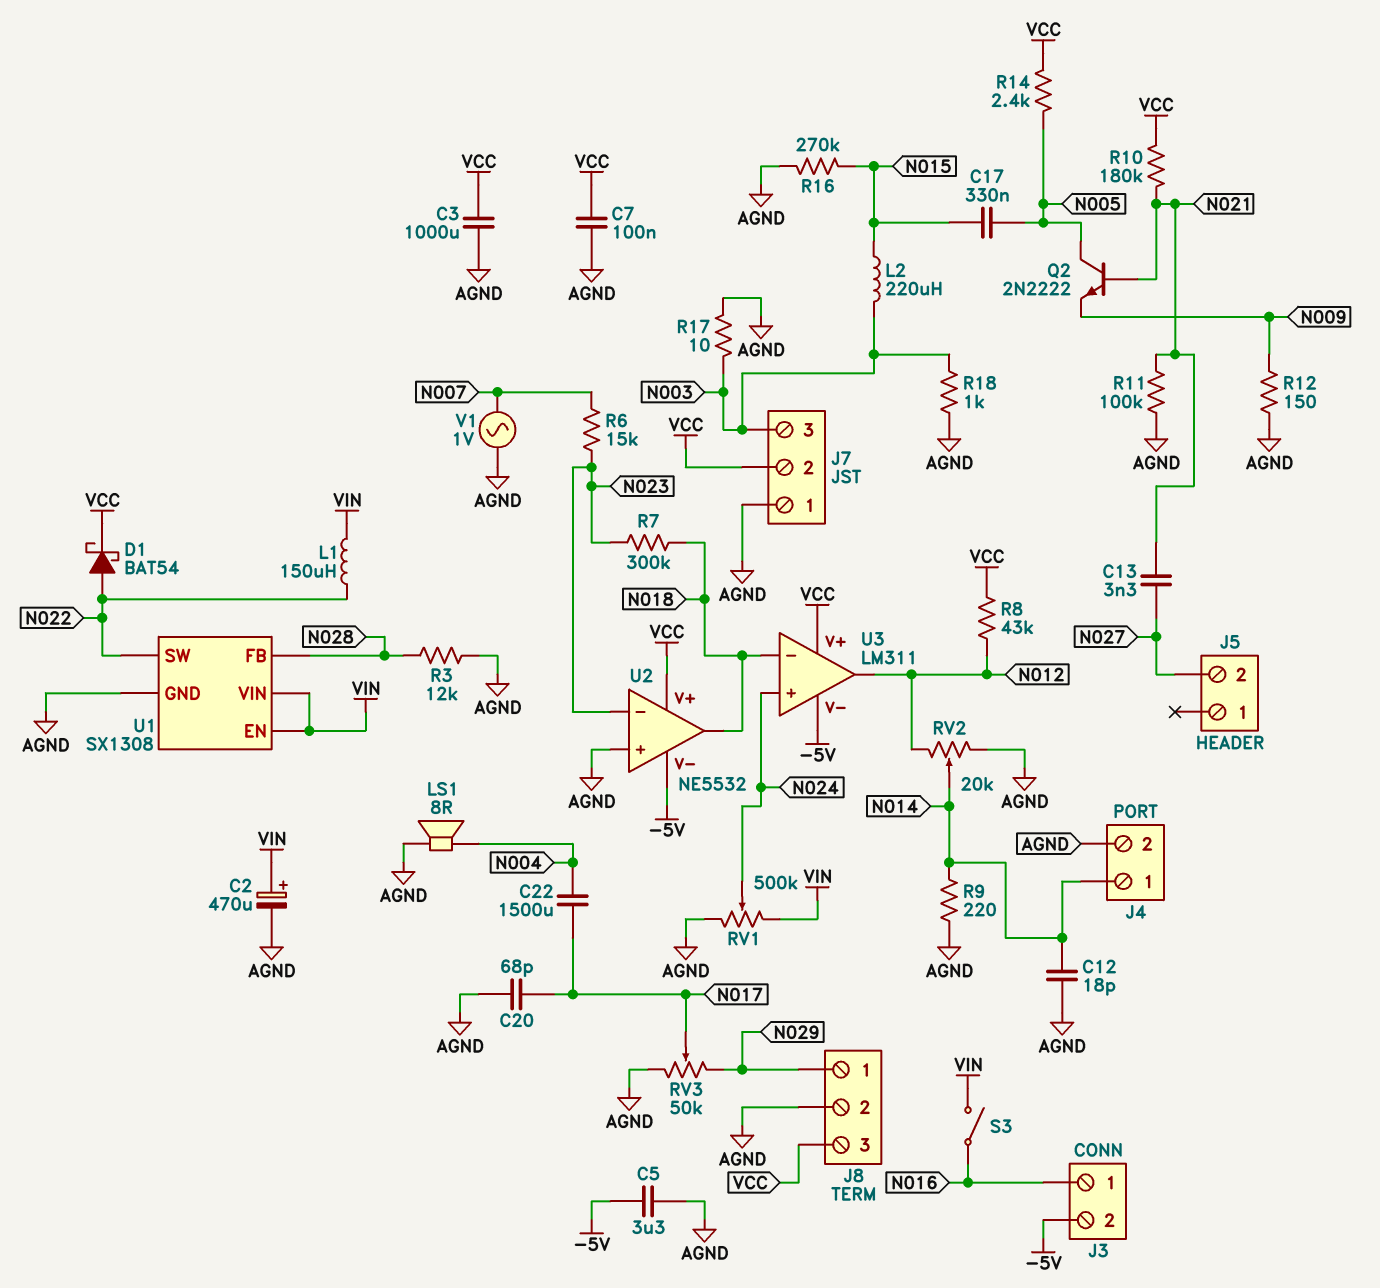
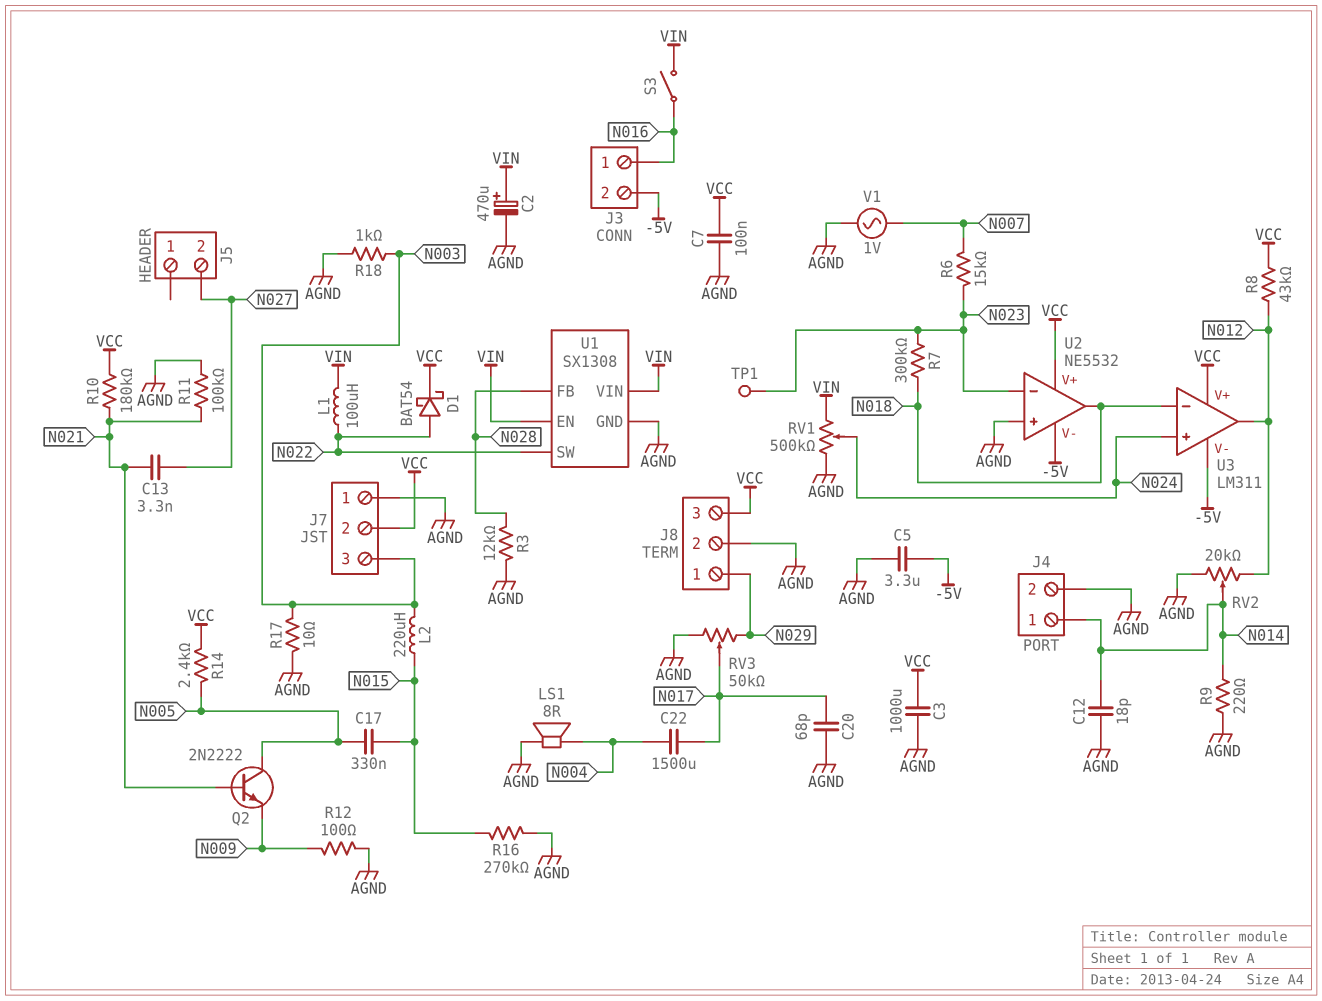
L1: 150uH (N022, VIN) -> 100uH (N022, VIN)
R12: 150 (AGND, N009) -> 100 (AGND, N009)
TP1: none -> test point (N023)

